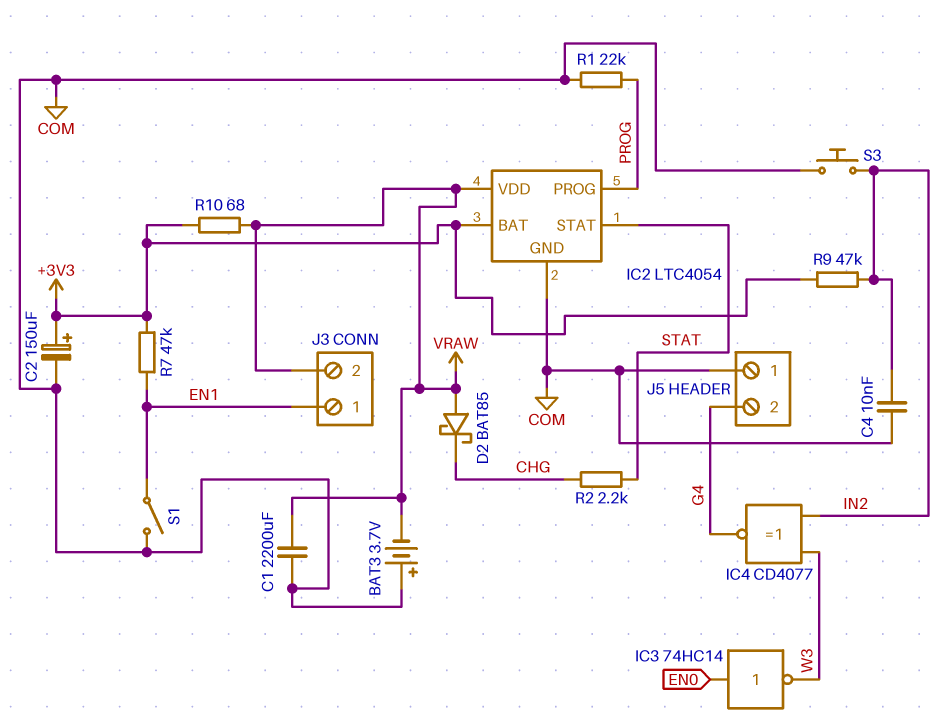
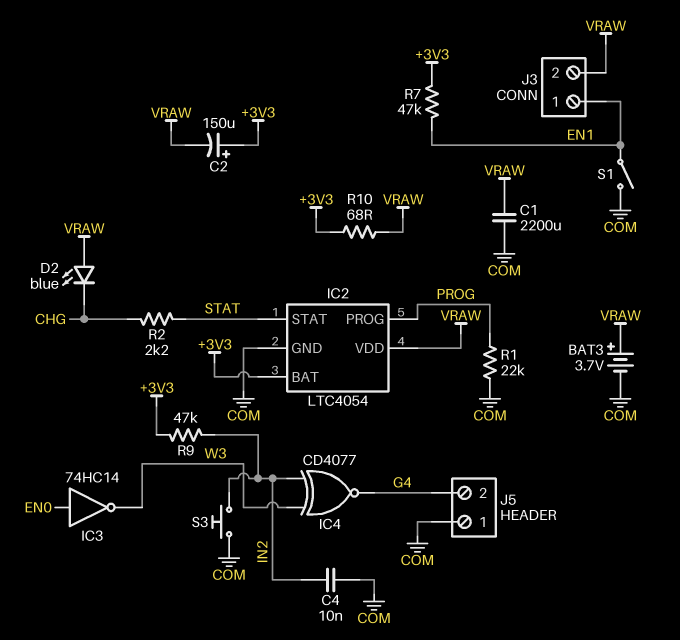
BAT3: 3.7V (plus COM, minus VRAW) -> 3.7V (plus VRAW, minus COM)
C2: 150uF (plus +3V3, minus COM) -> 150uF (plus +3V3, minus VRAW)
D2: schottky BAT85 (A VRAW, K CHG) -> LED blue (A VRAW, K CHG)

